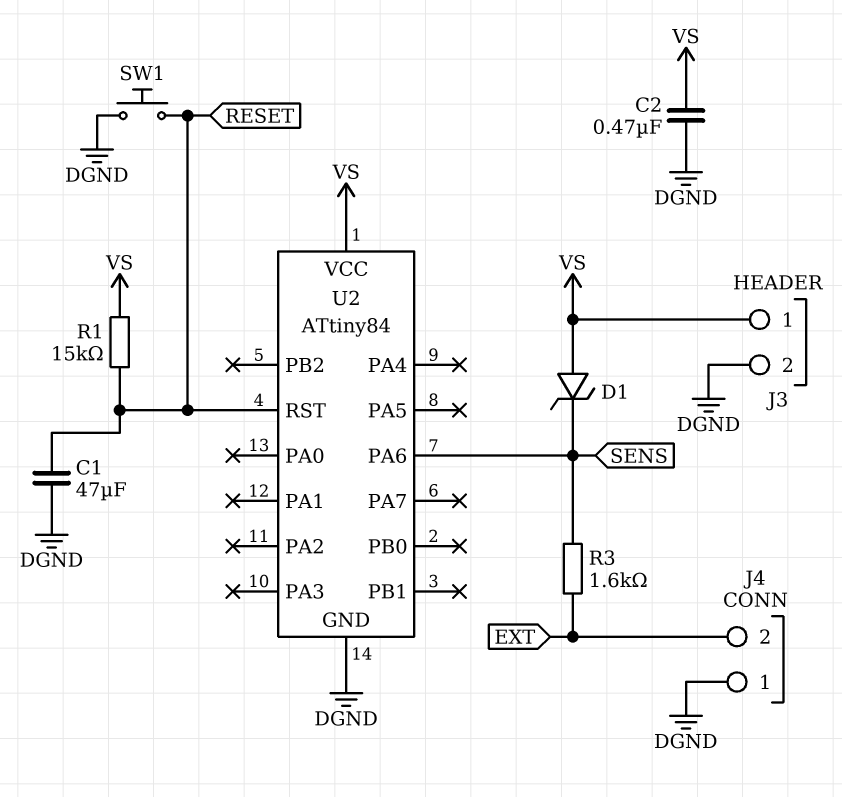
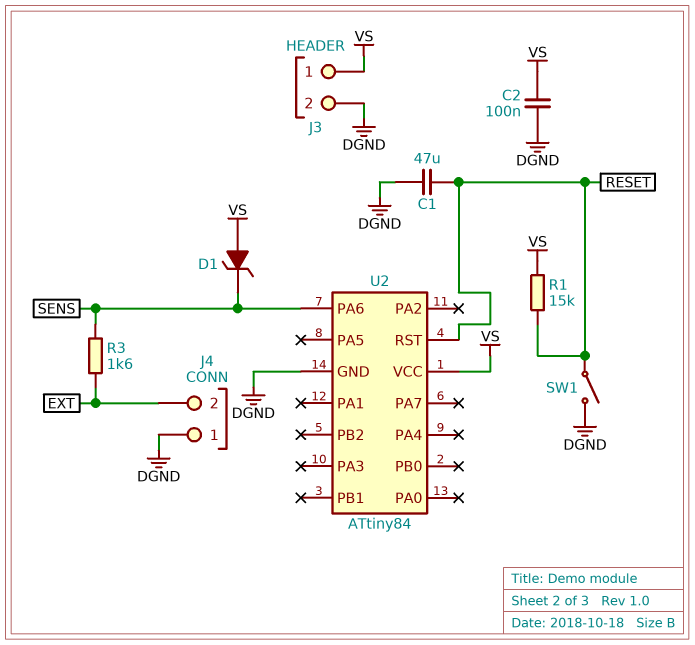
C2: 470nF (DGND, VS) -> 100nF (DGND, VS)
SW1: button (DGND, RESET) -> switch (DGND, RESET)

